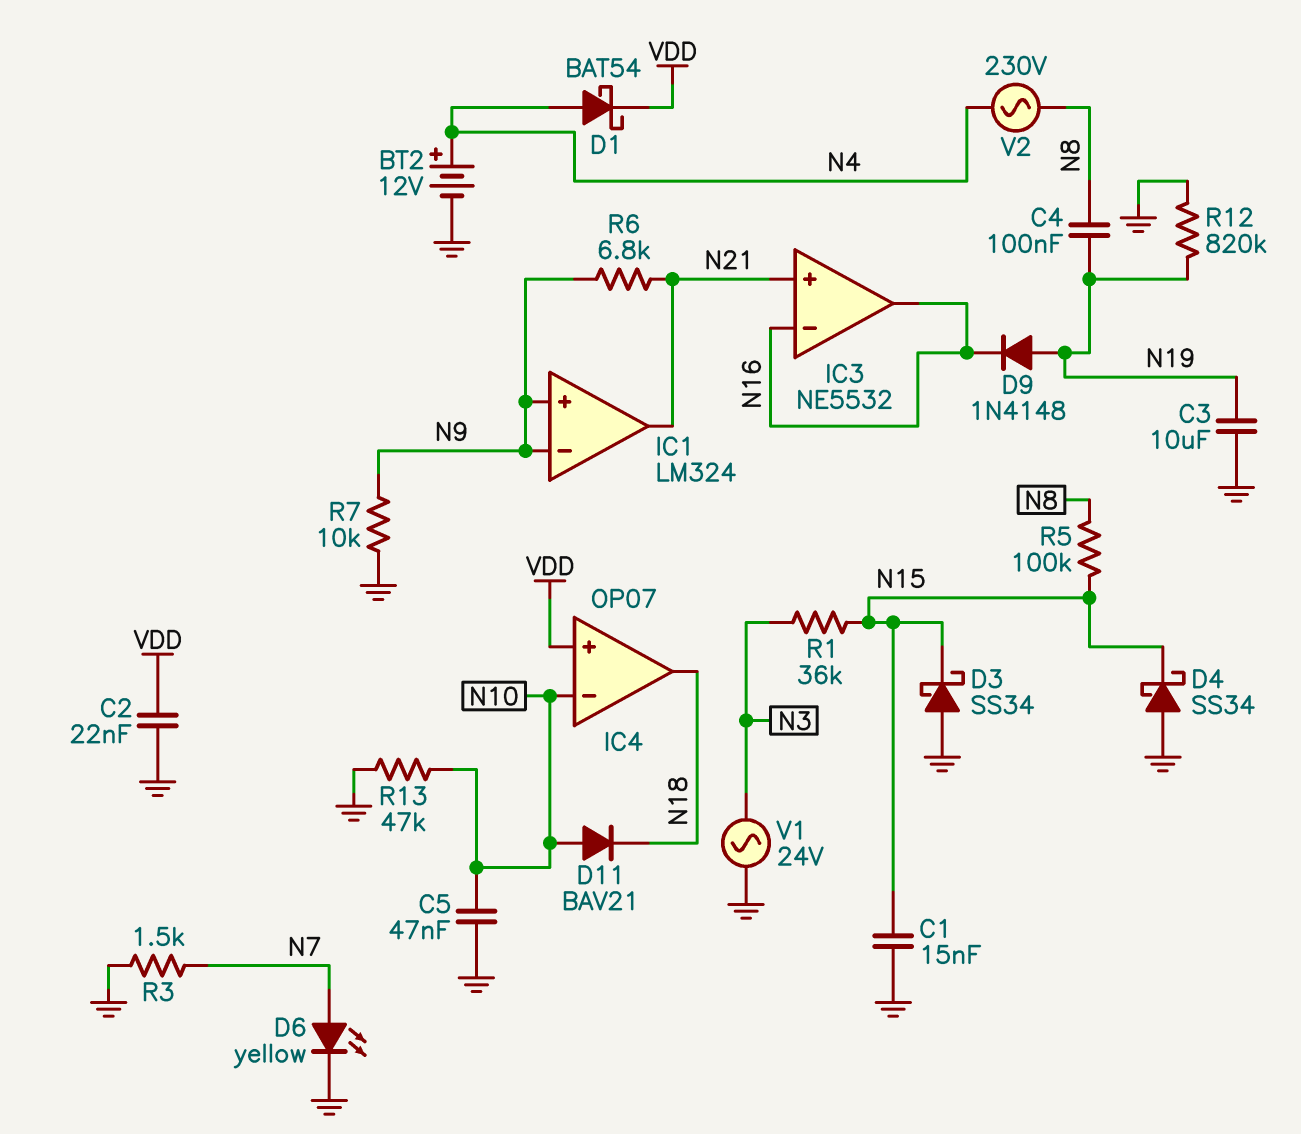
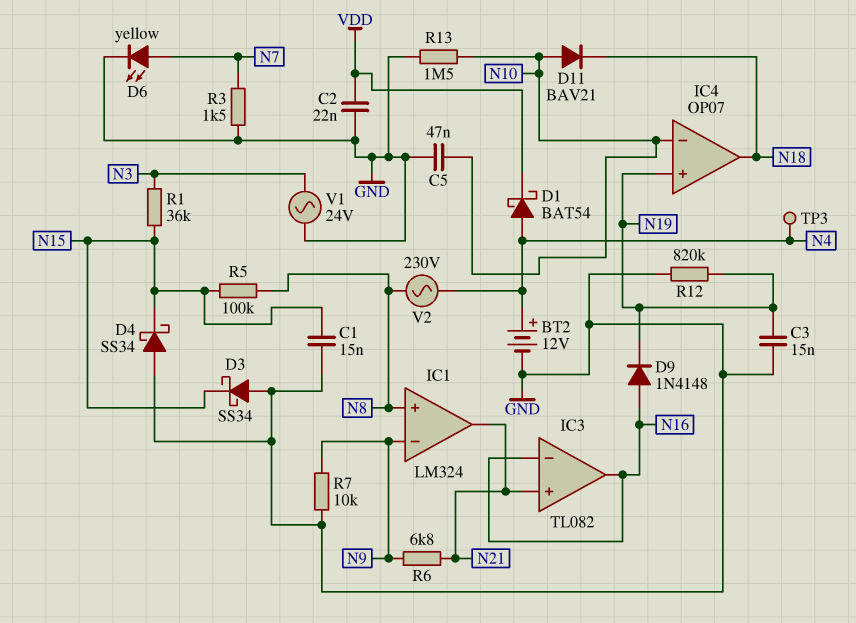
C3: 10uF (GND, N19) -> 15nF (GND, N19)
C4: 100nF (N8, N19) -> none
D9: diode 1N4148 (A N19, K N16) -> diode 1N4148 (A N16, K N19)
IC1 pin in+: N9 -> N8
IC3: NE5532 -> TL082
IC4 pin in+: VDD -> N19
R13: 47k (GND, N10) -> 1.5M (GND, N10)
TP3: none -> test point (N4)

